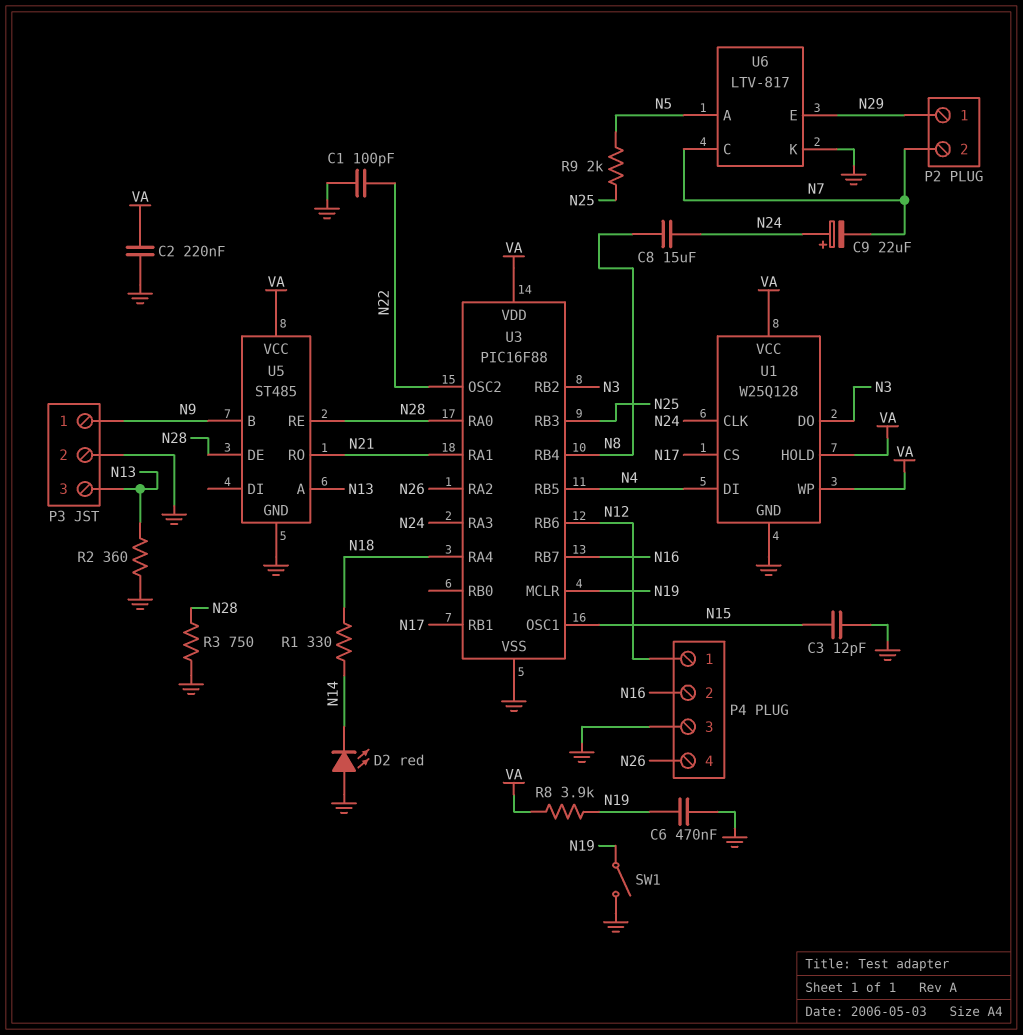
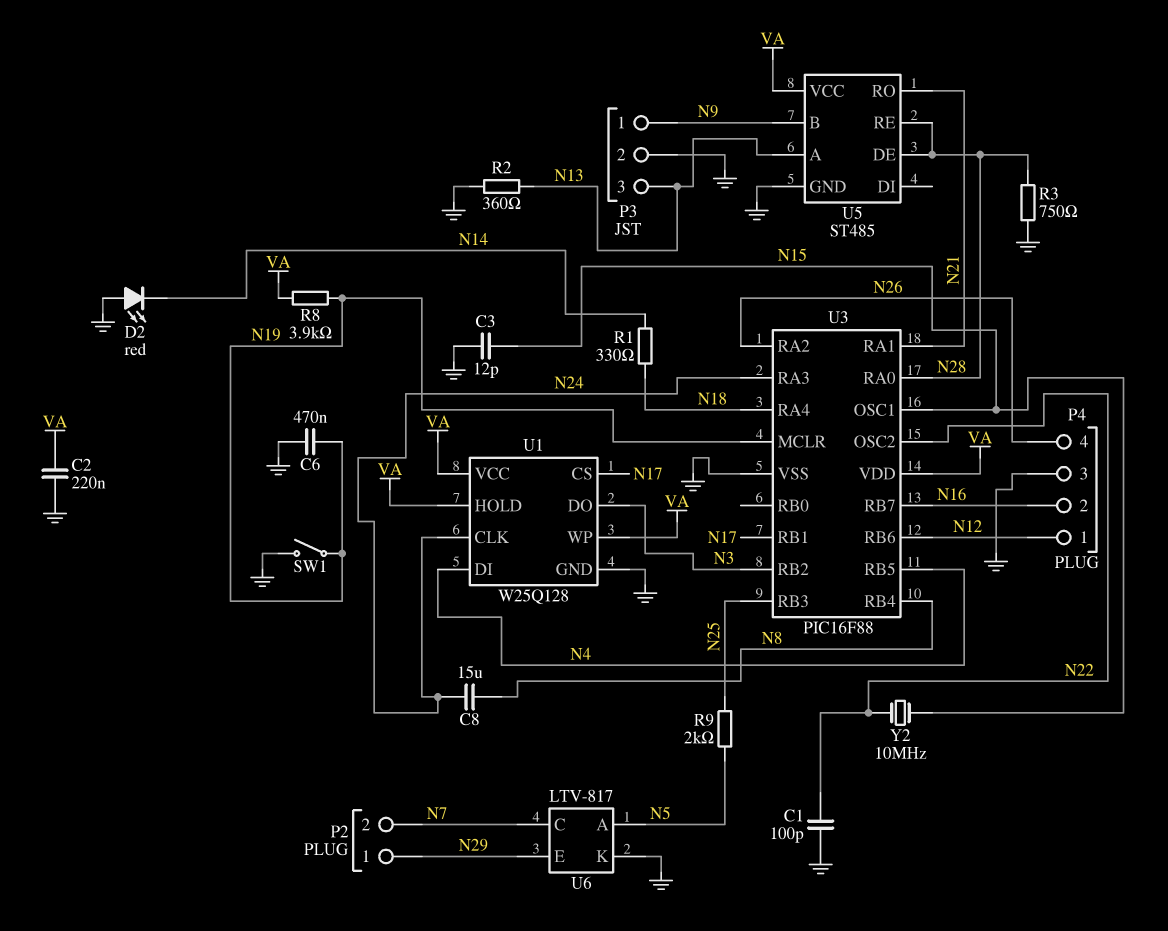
C9: 22uF (plus N24, minus N7) -> none
Y2: none -> 10MHz (N15, N22)

